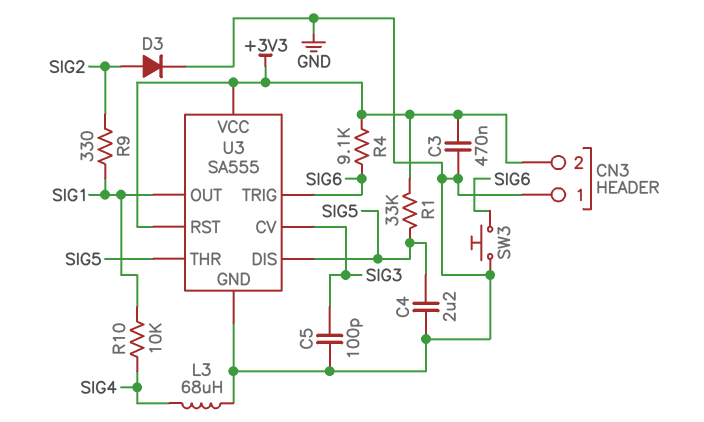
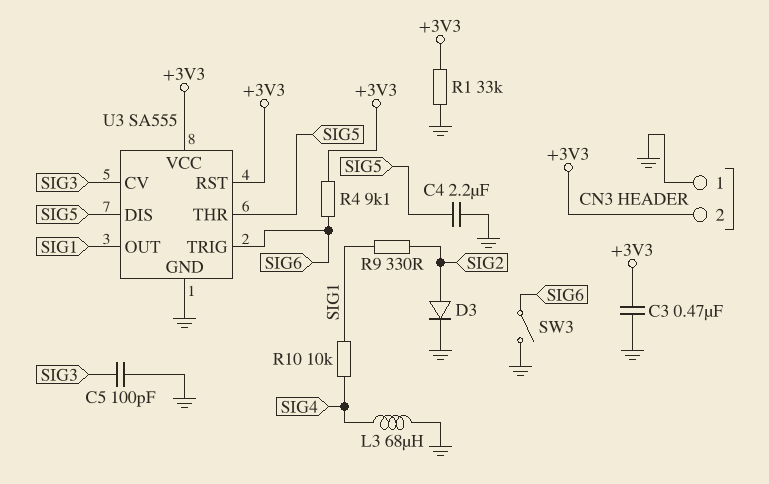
R1: 33k (+3V3, SIG5) -> 33k (+3V3, GND)
SW3: button (GND, SIG6) -> switch (GND, SIG6)

